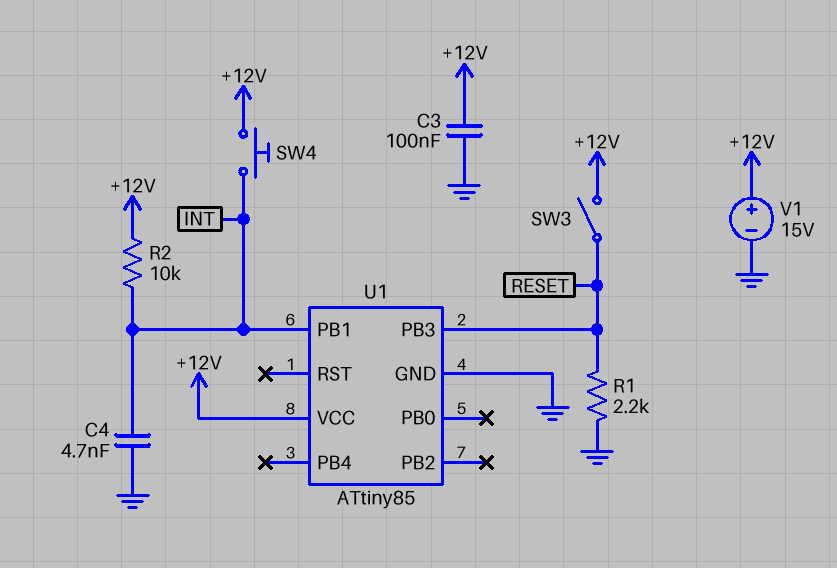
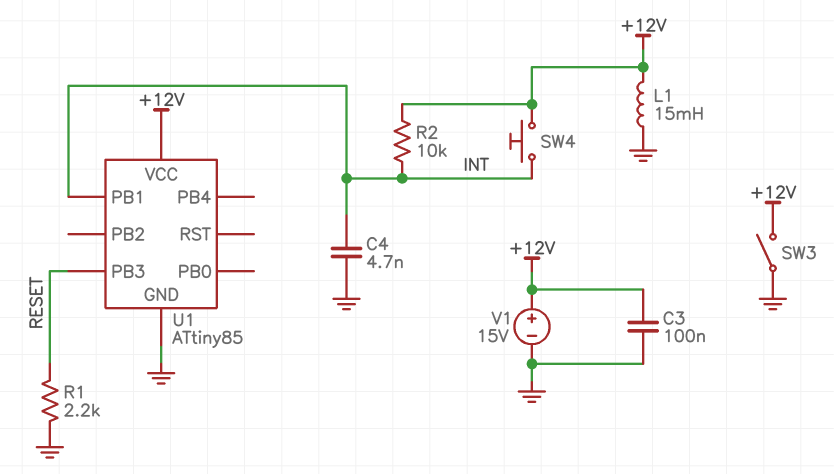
L1: none -> 15mH (+12V, GND)
SW3: switch (+12V, RESET) -> switch (+12V, GND)

